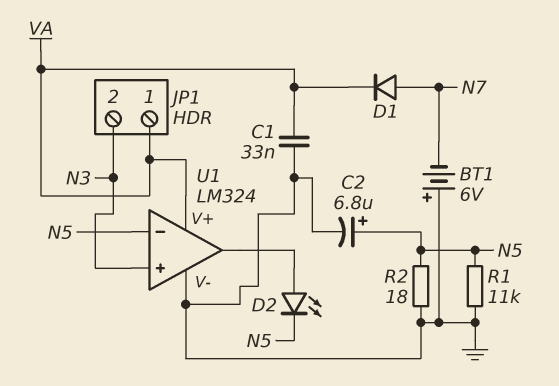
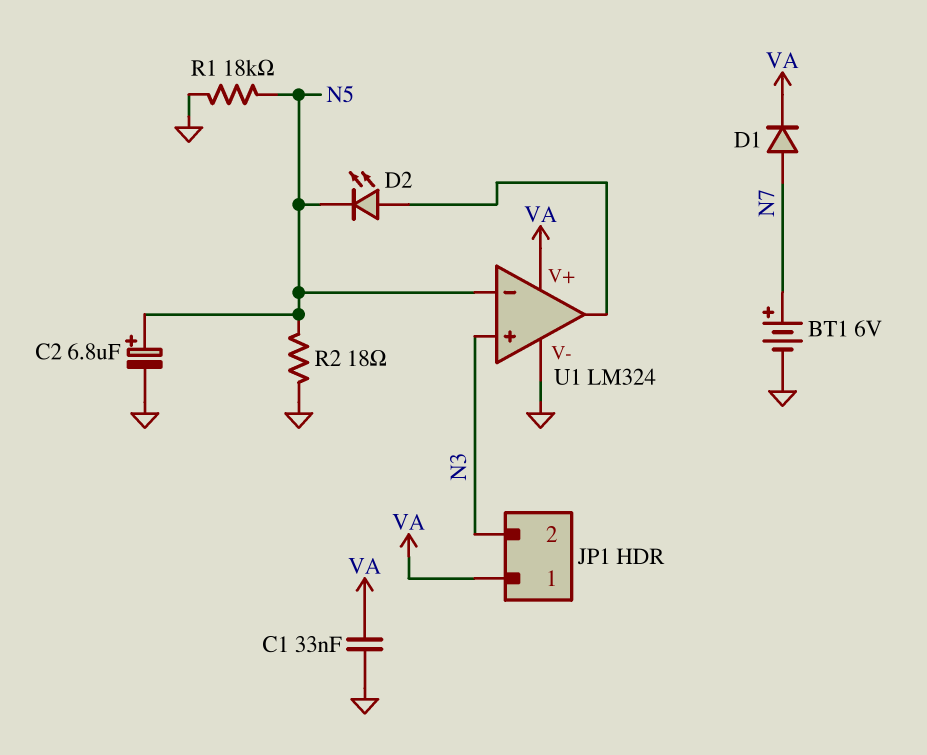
BT1: 6V (plus GND, minus N7) -> 6V (plus N7, minus GND)
R1: 11k (GND, N5) -> 18k (GND, N5)

